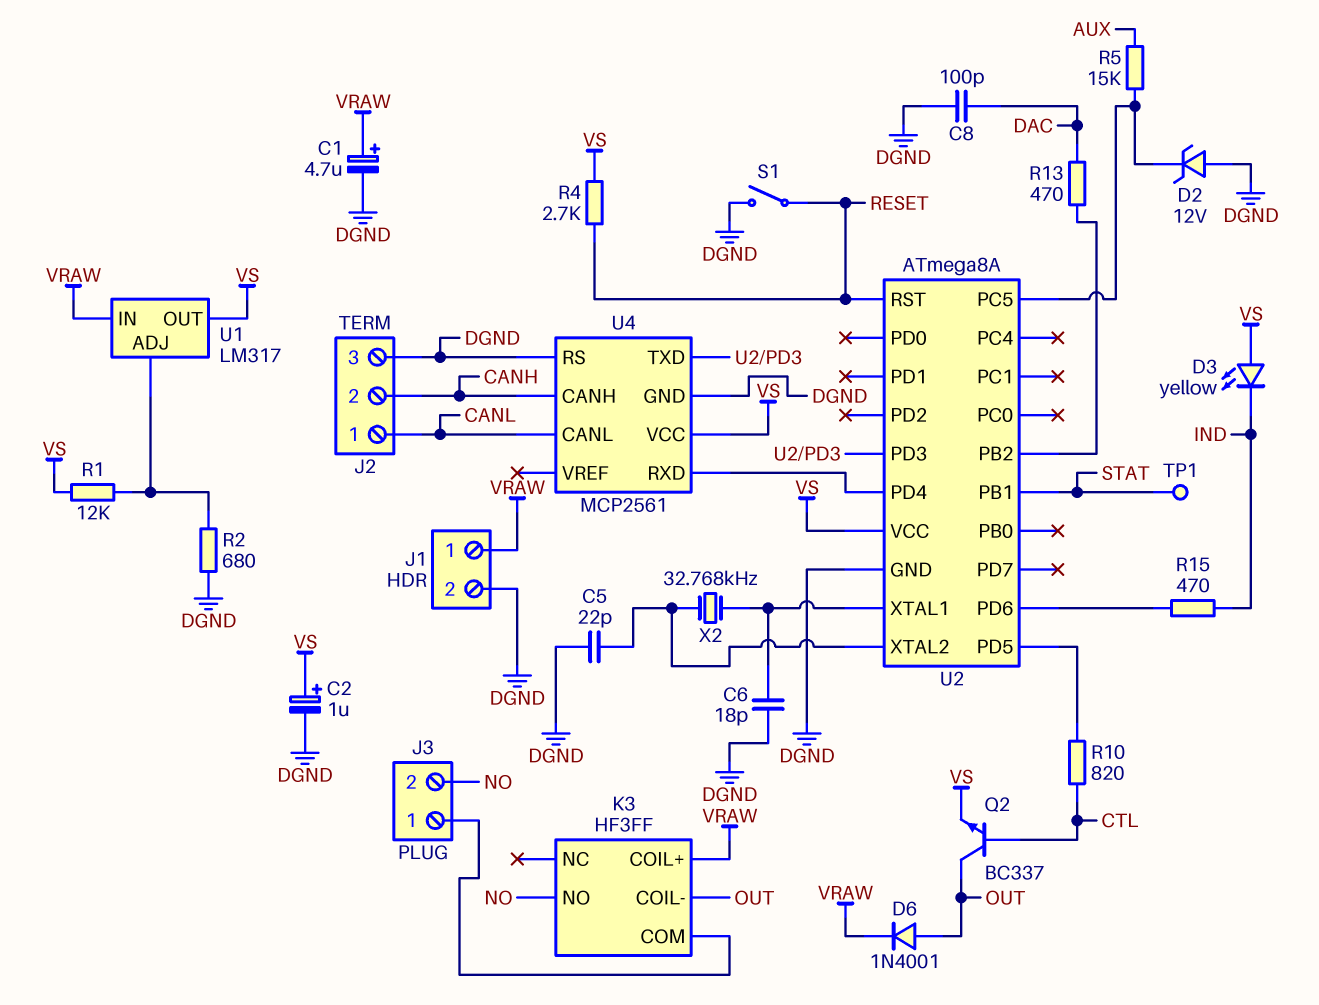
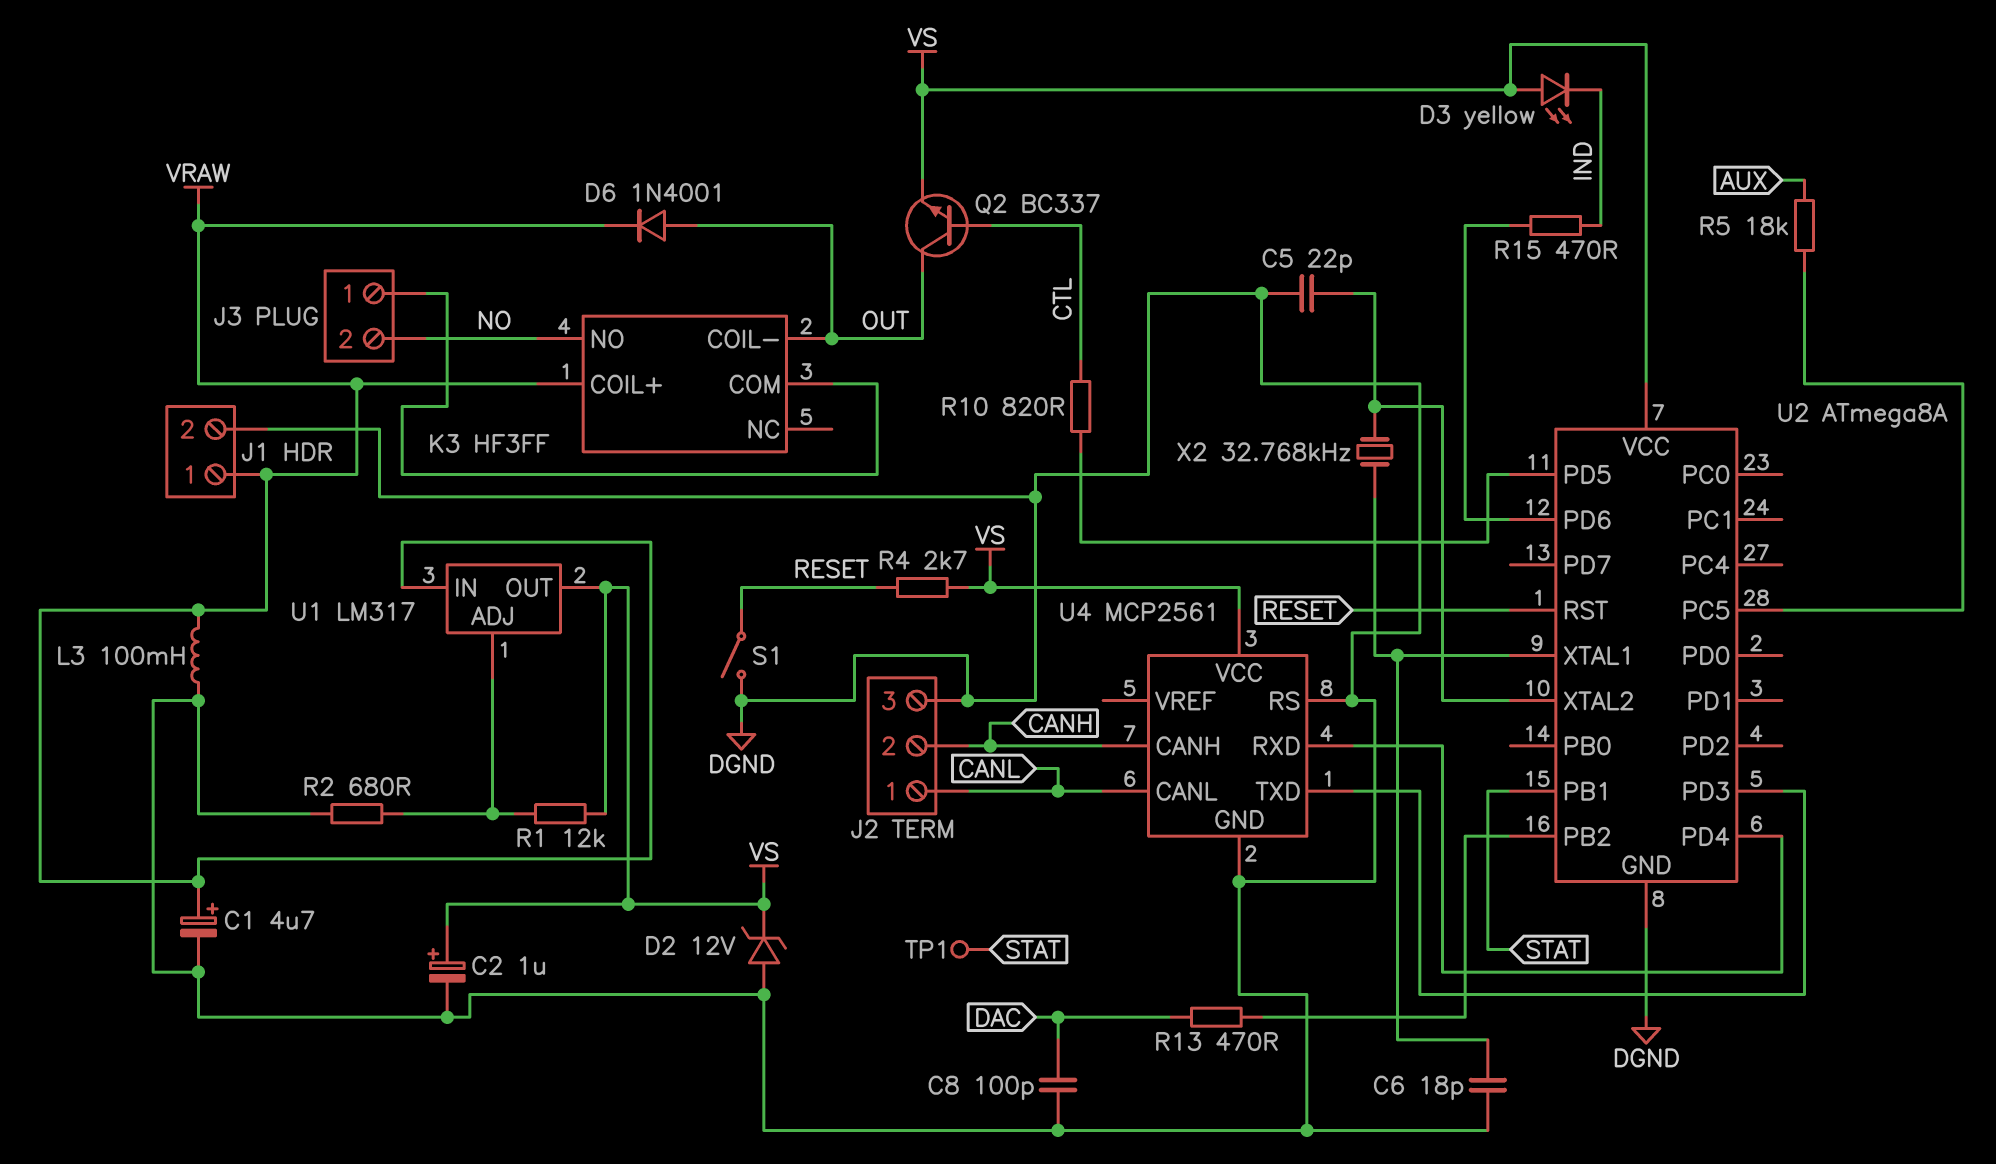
D2: zener 12V (A DGND, K U2/PC5) -> zener 12V (A DGND, K VS)
L3: none -> 100mH (DGND, VRAW)
R5: 15k (AUX, U2/PC5) -> 18k (AUX, U2/PC5)

